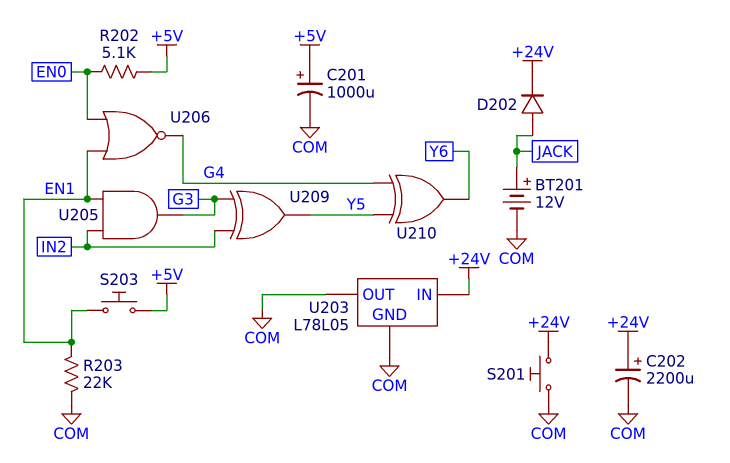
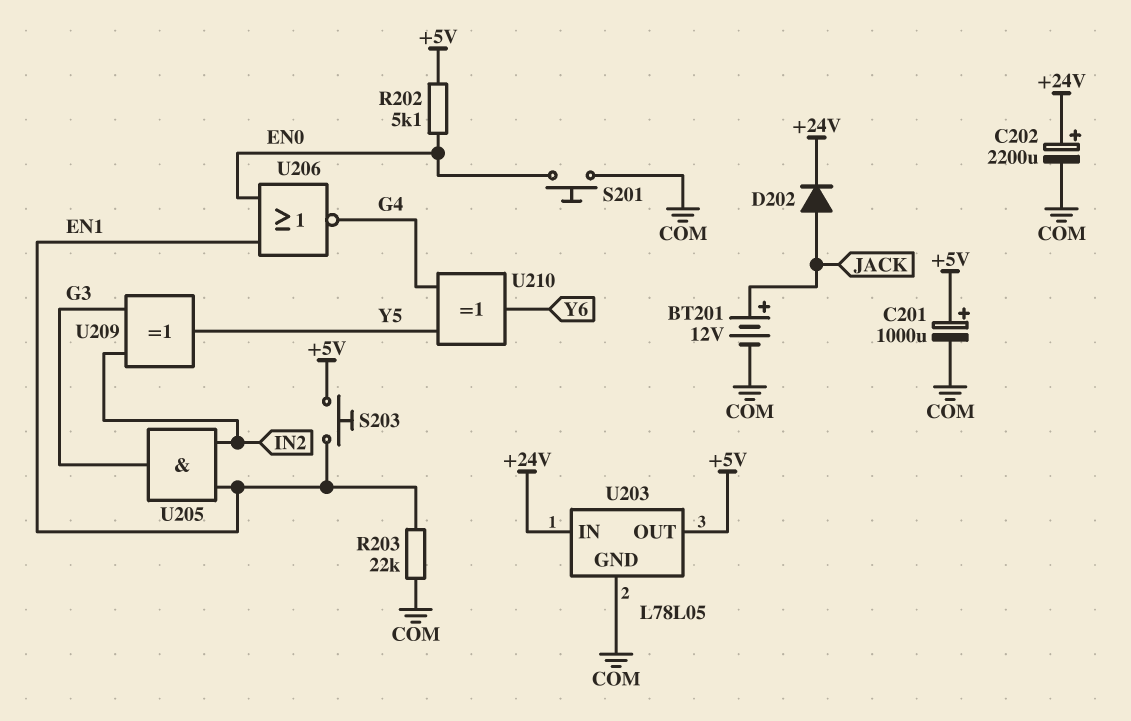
S201: button (+24V, COM) -> button (COM, EN0)
U203 pin OUT: COM -> +5V

